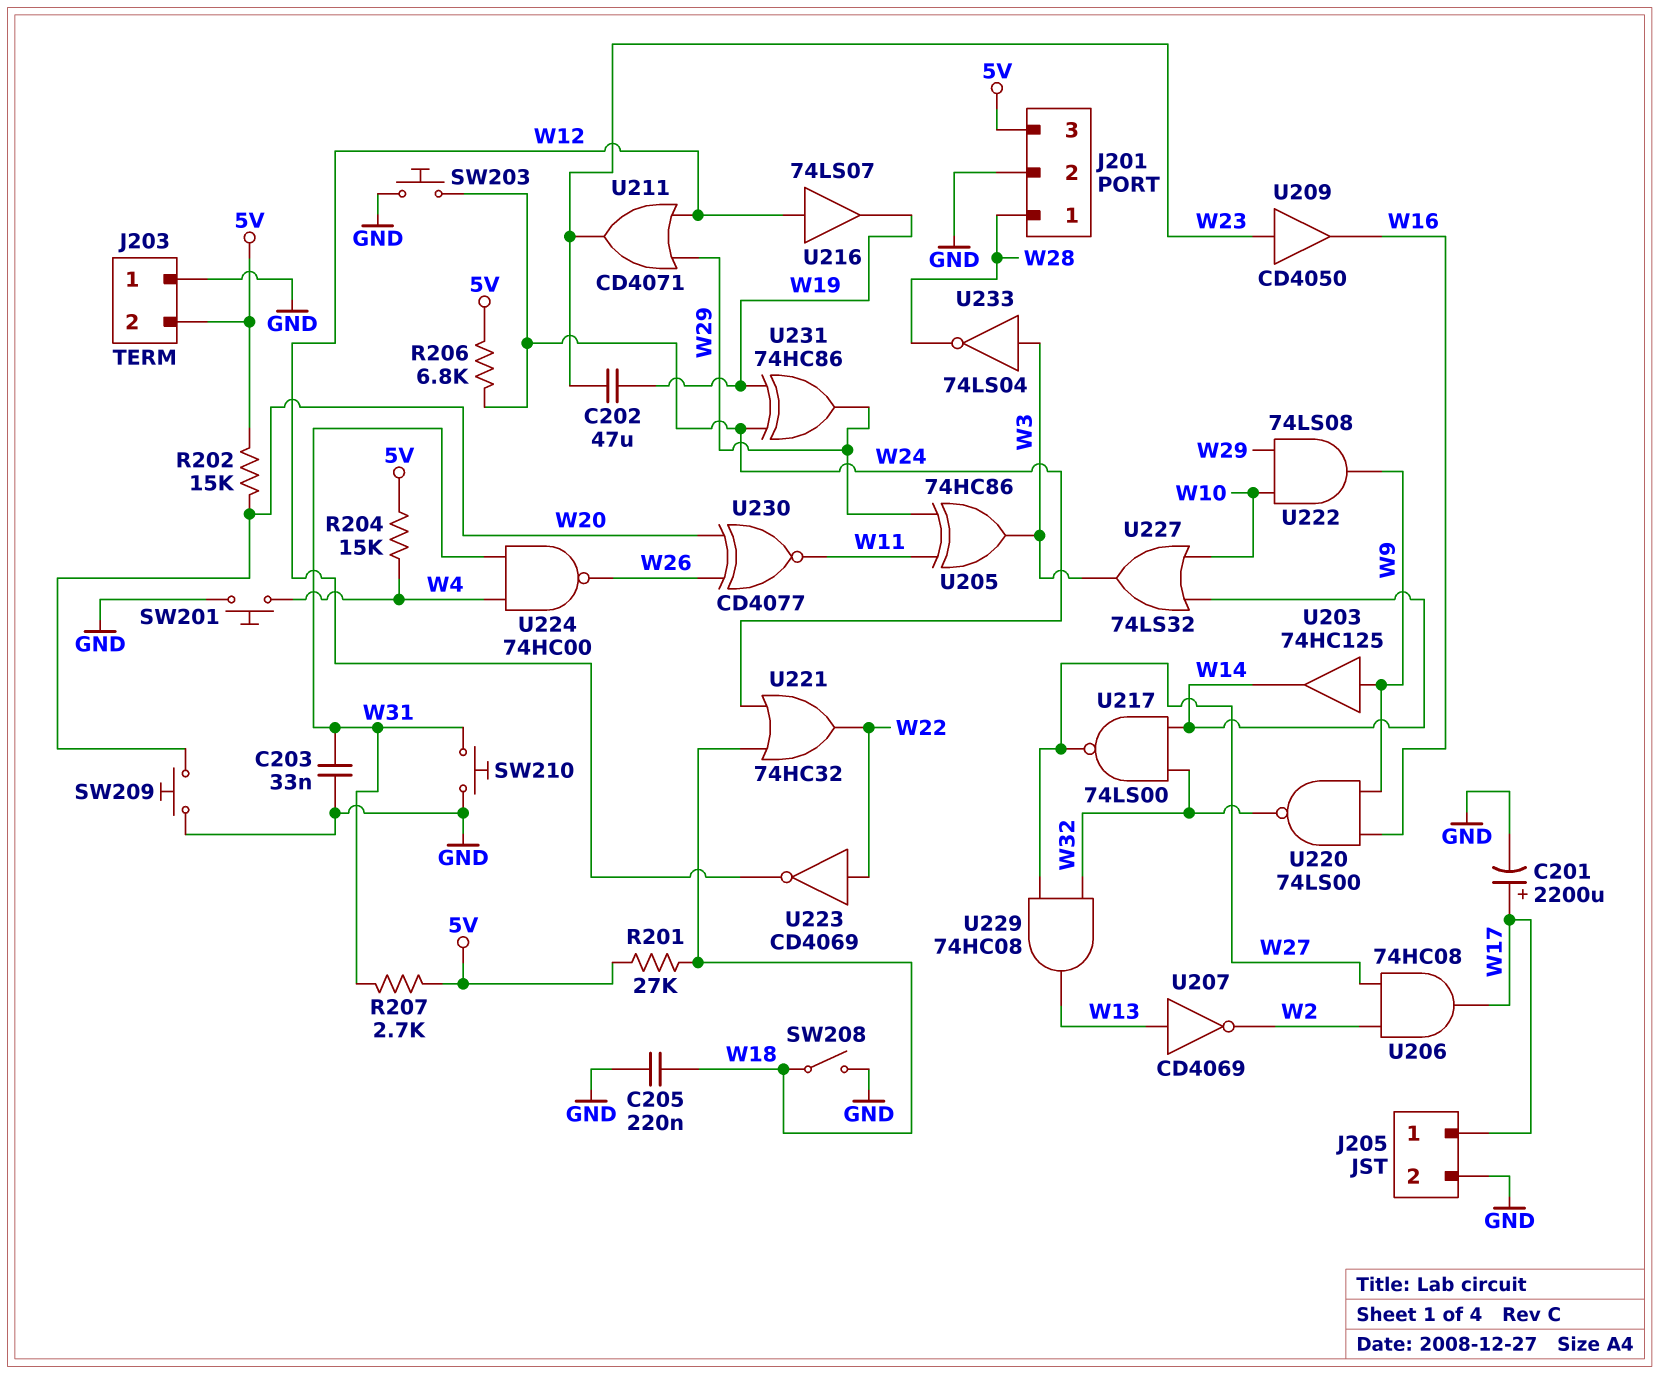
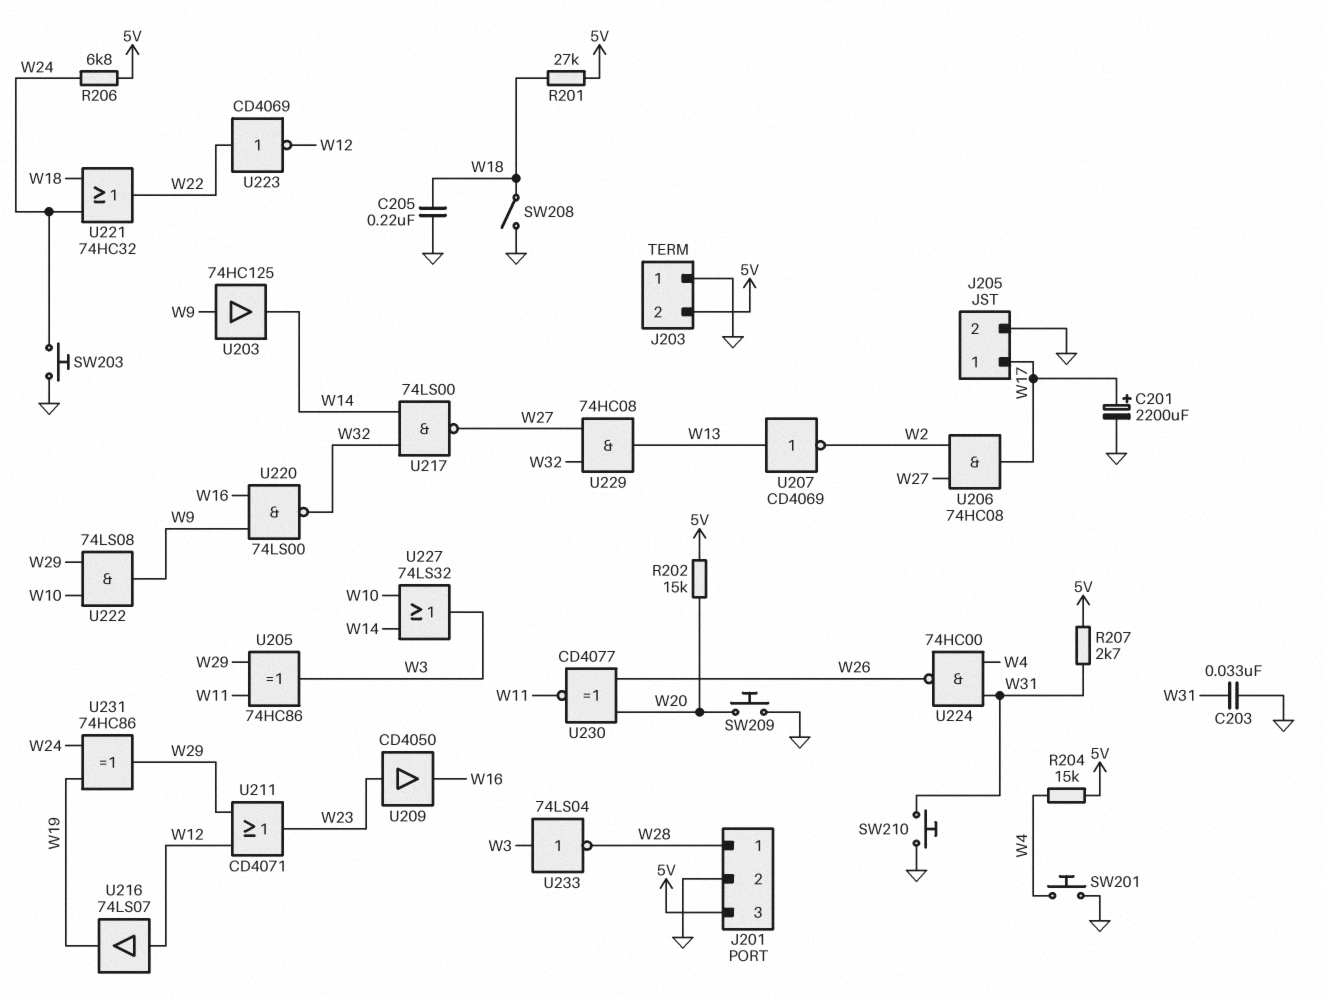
C202: 47uF (W19, W23) -> none

